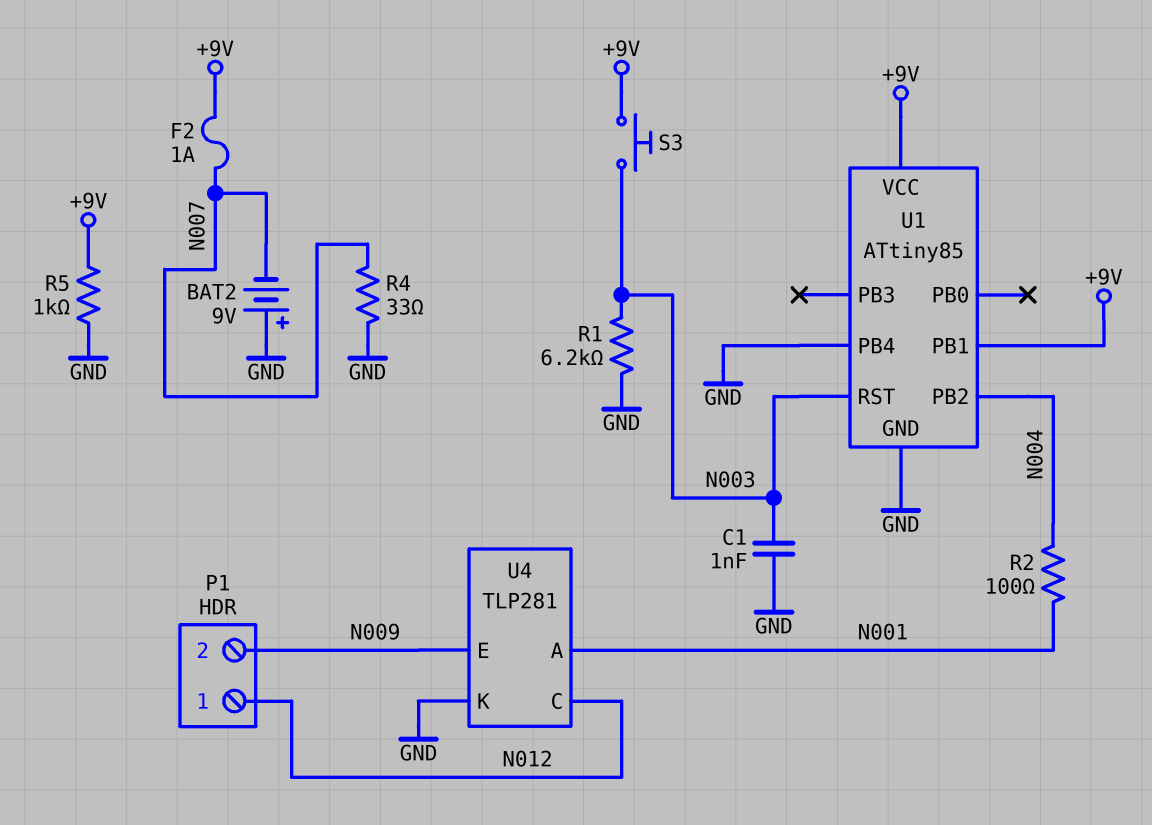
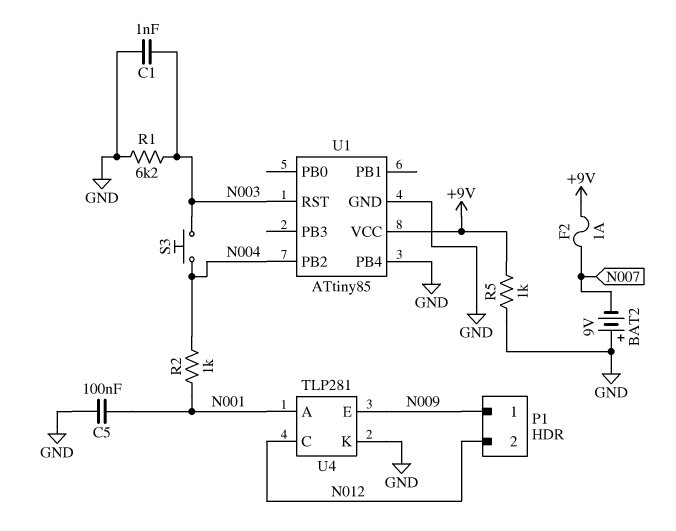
C5: none -> 100nF (GND, N001)
P1 pin 1: N012 -> N009
P1 pin 2: N009 -> N012
R2: 100 (N001, N004) -> 1k (N001, N004)
R4: 33 (GND, N007) -> none
S3: button (+9V, N003) -> button (N003, N004)
U1 pin PB1: +9V -> none

